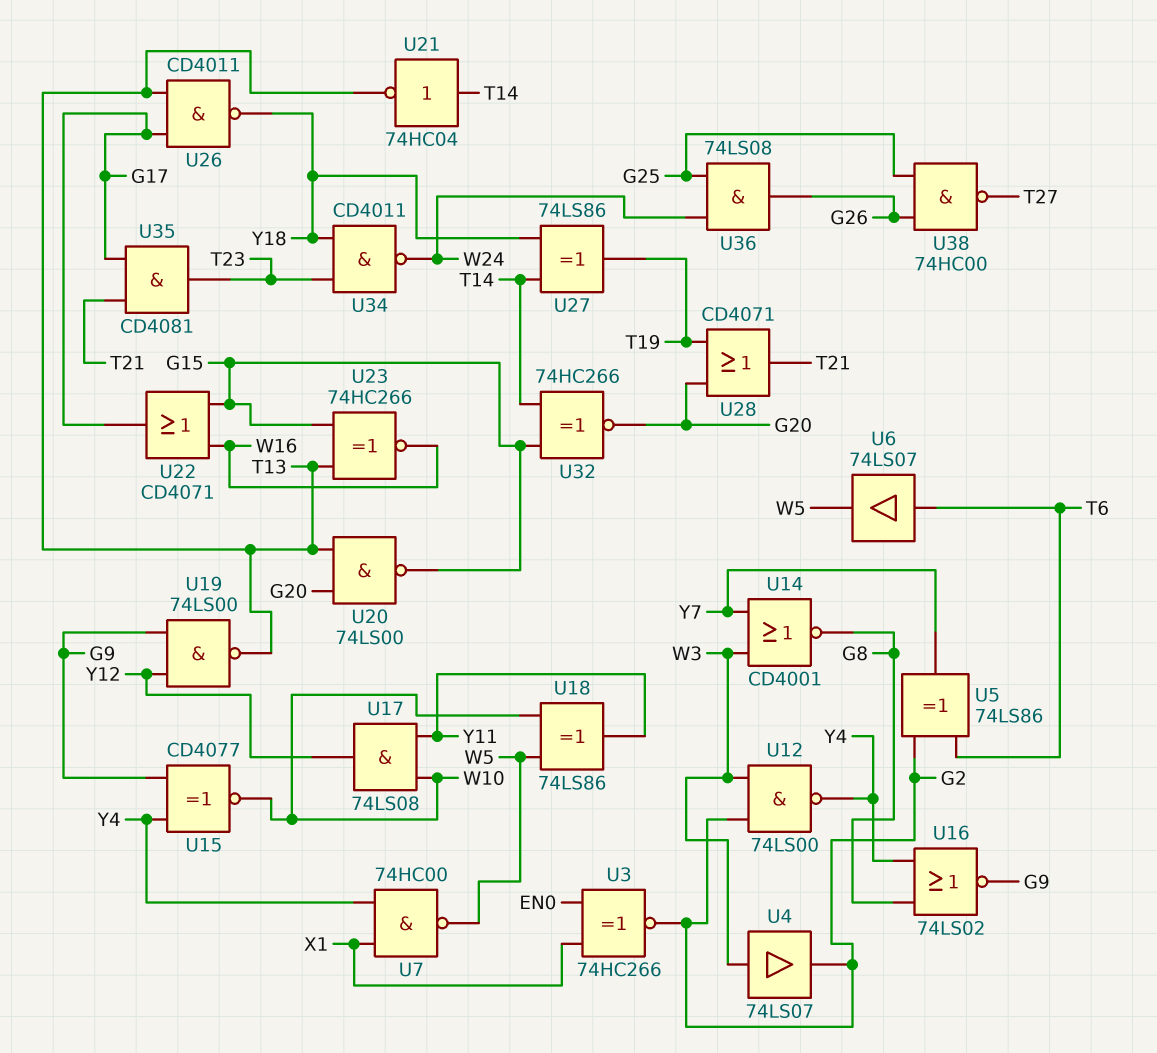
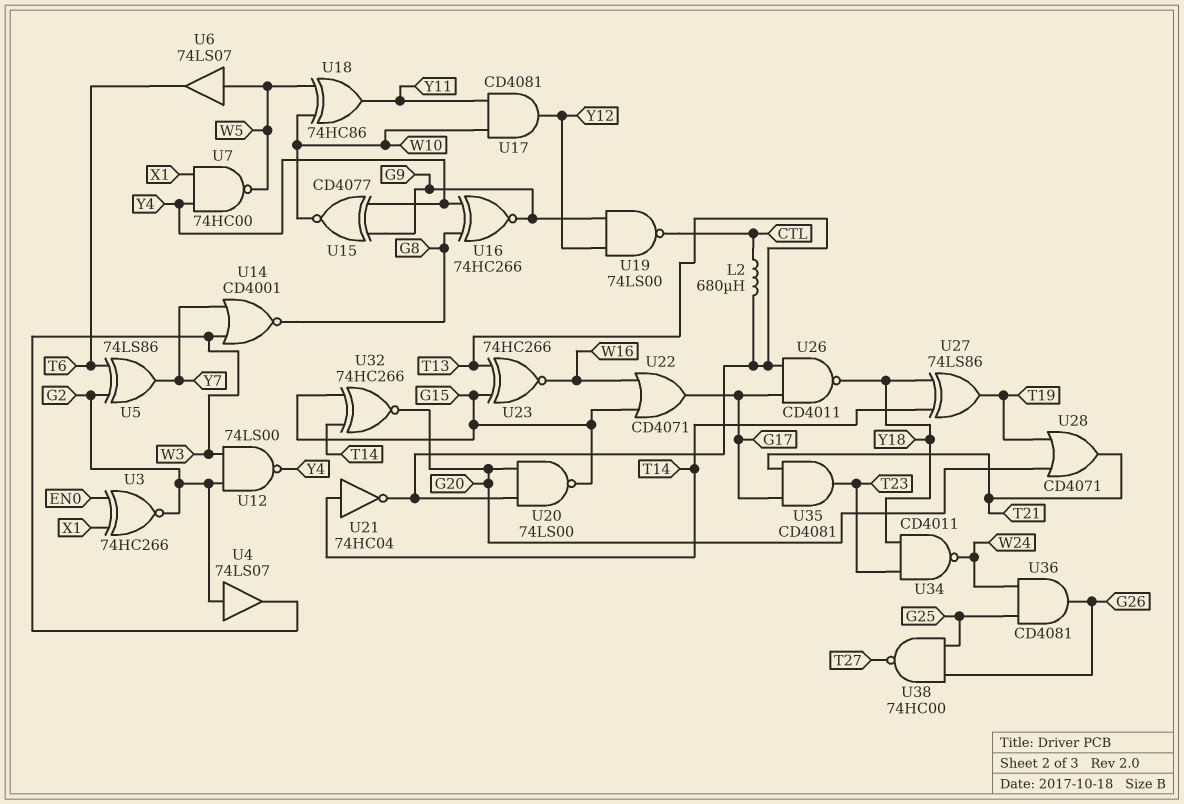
L2: none -> 680uH (CTL, T13)
U4: buffer 74LS07 (in W3, out G2) -> buffer 74LS07 (in G2, out W3)
U6: buffer 74LS07 (in T6, out W5) -> buffer 74LS07 (in W5, out T6)
U16: NOR 74LS02 (in G8, in Y4, out G9) -> XNOR 74HC266 (in G8, in Y4, out G9)
U17: AND 74LS08 (in W10, in Y11, out Y12) -> AND CD4081 (in W10, in Y11, out Y12)
U18: XOR 74LS86 (in W5, in W10, out Y11) -> XOR 74HC86 (in W5, in W10, out Y11)
U19: NAND 74LS00 (in G9, in Y12, out T13) -> NAND 74LS00 (in G9, in Y12, out CTL)
U36: AND 74LS08 (in G25, in W24, out G26) -> AND CD4081 (in G25, in W24, out G26)

